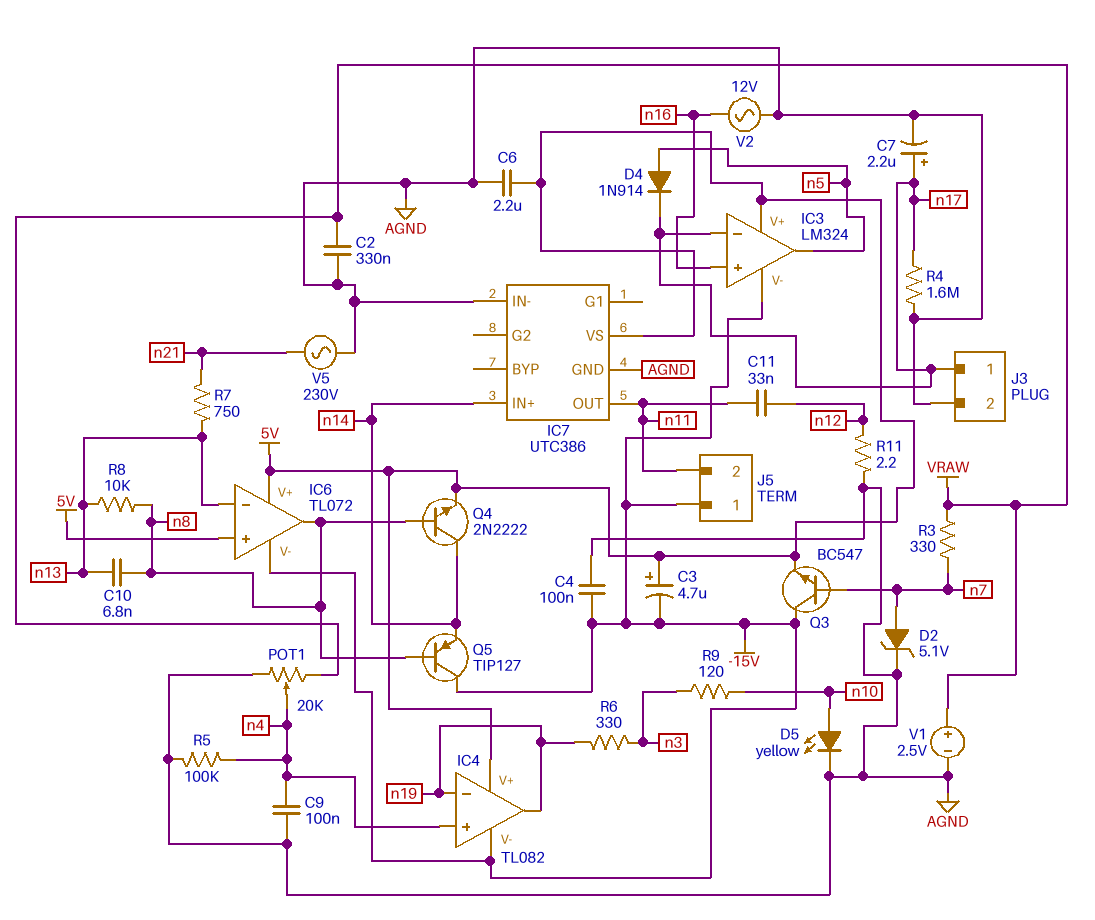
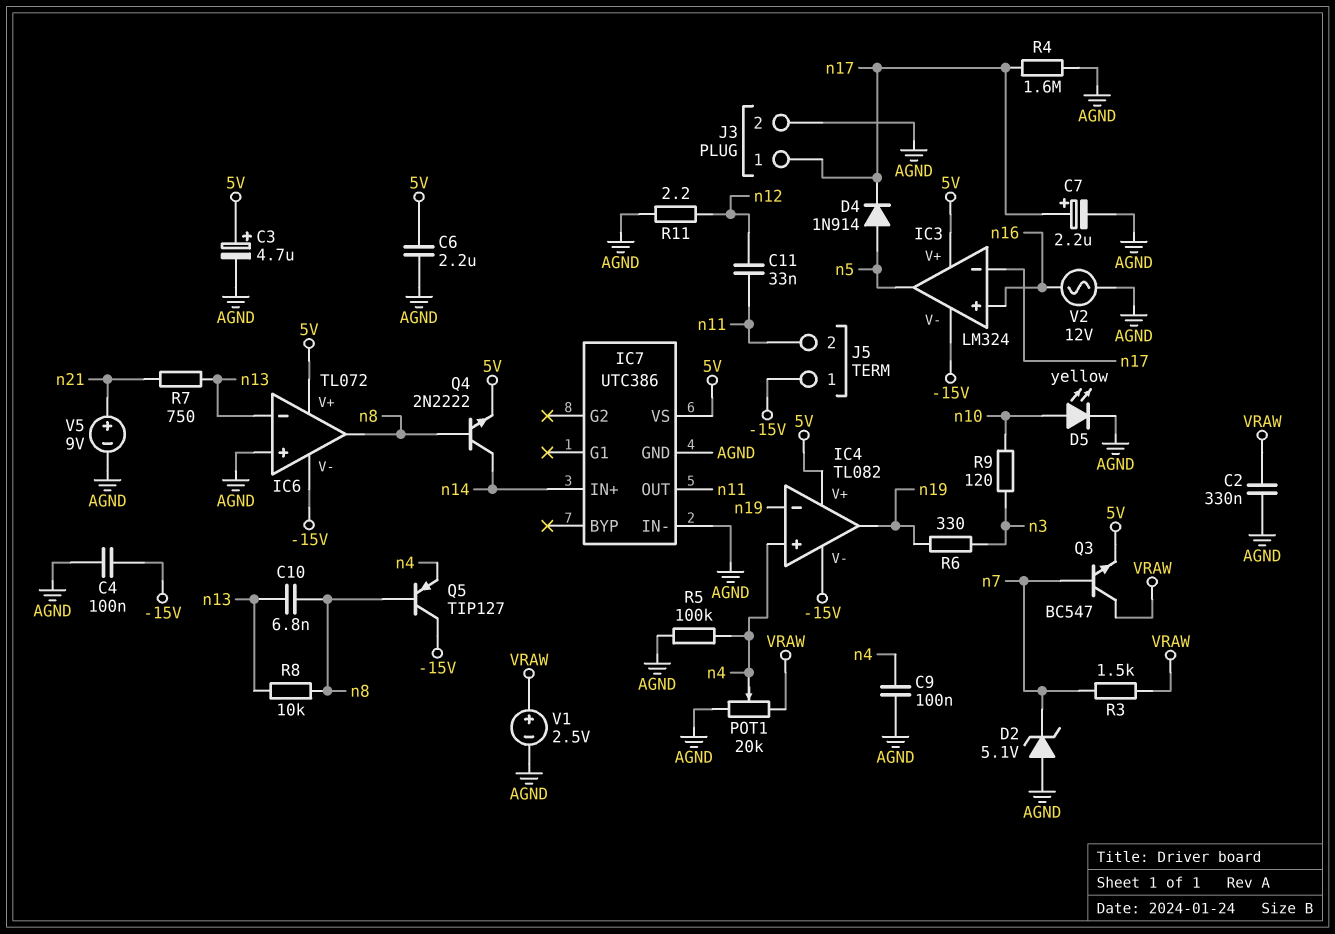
C3: 4.7uF (plus 5V, minus -15V) -> 4.7uF (plus 5V, minus AGND)
D2: zener 5.1V (A n7, K AGND) -> zener 5.1V (A AGND, K n7)
IC6 pin in+: 5V -> AGND
Q3: NPN BC547 (B n7, C -15V, E 5V) -> NPN BC547 (B n7, C VRAW, E 5V)
Q5: PNP TIP127 (B n8, C -15V, E n14) -> PNP TIP127 (B n8, C -15V, E n4)
R3: 330 (VRAW, n7) -> 1.5k (VRAW, n7)
V5: AC 230V (AGND, n21) -> 9V (plus n21, minus AGND)

